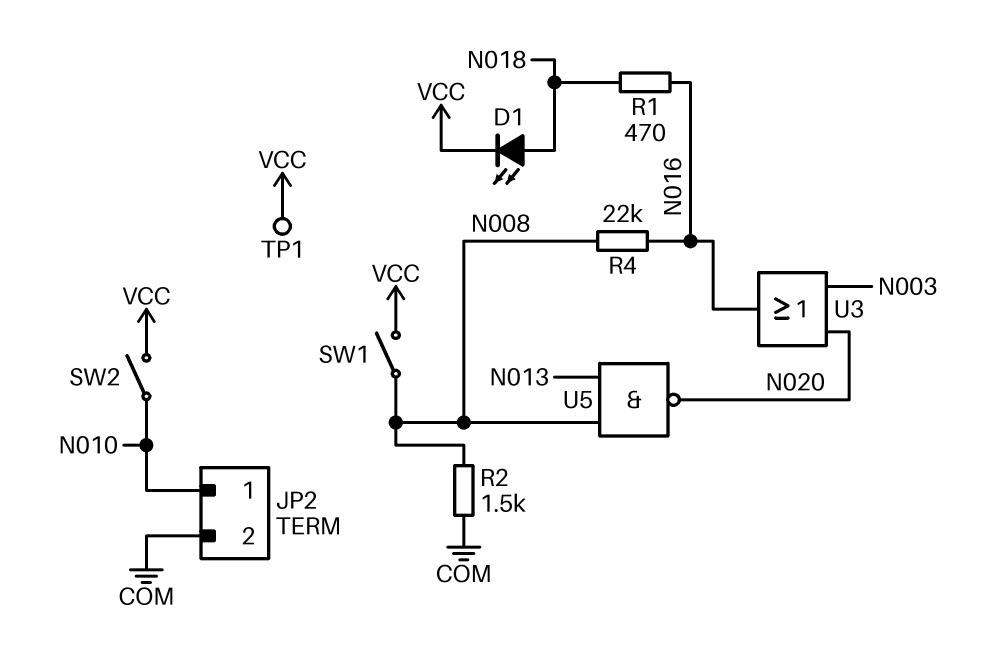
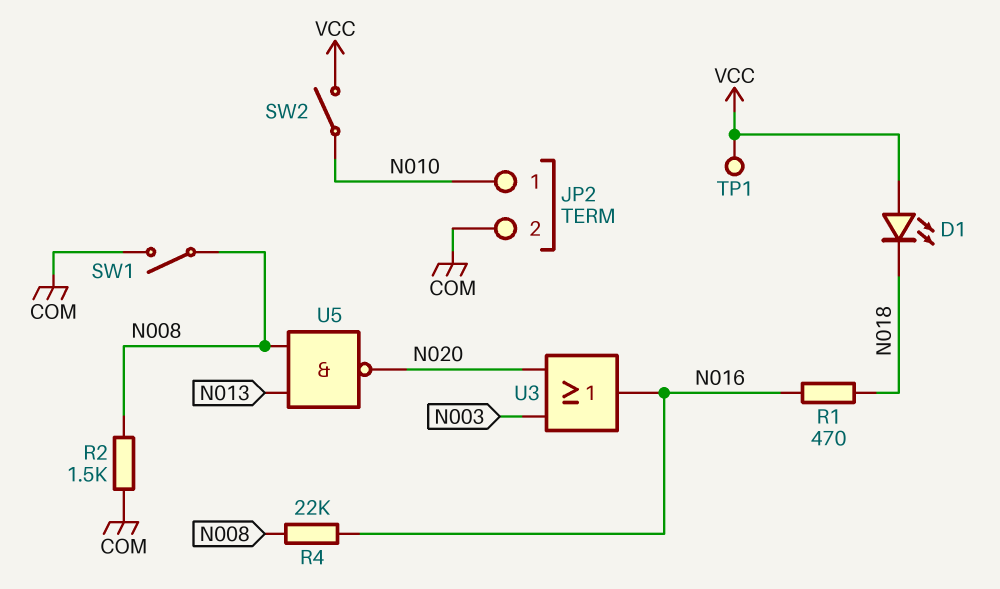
D1: LED (A N018, K VCC) -> LED (A VCC, K N018)
SW1: switch (N008, VCC) -> switch (COM, N008)

